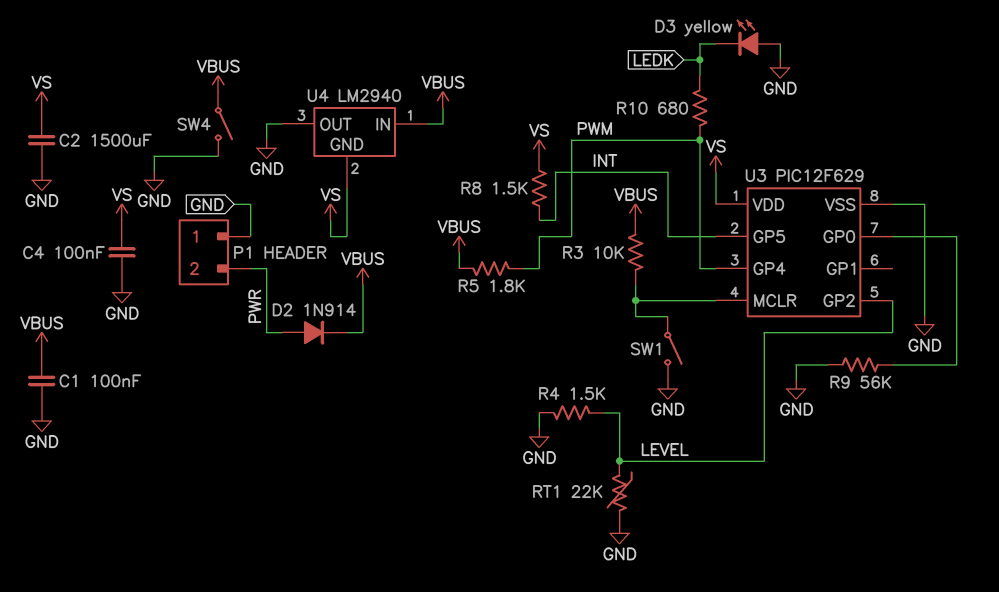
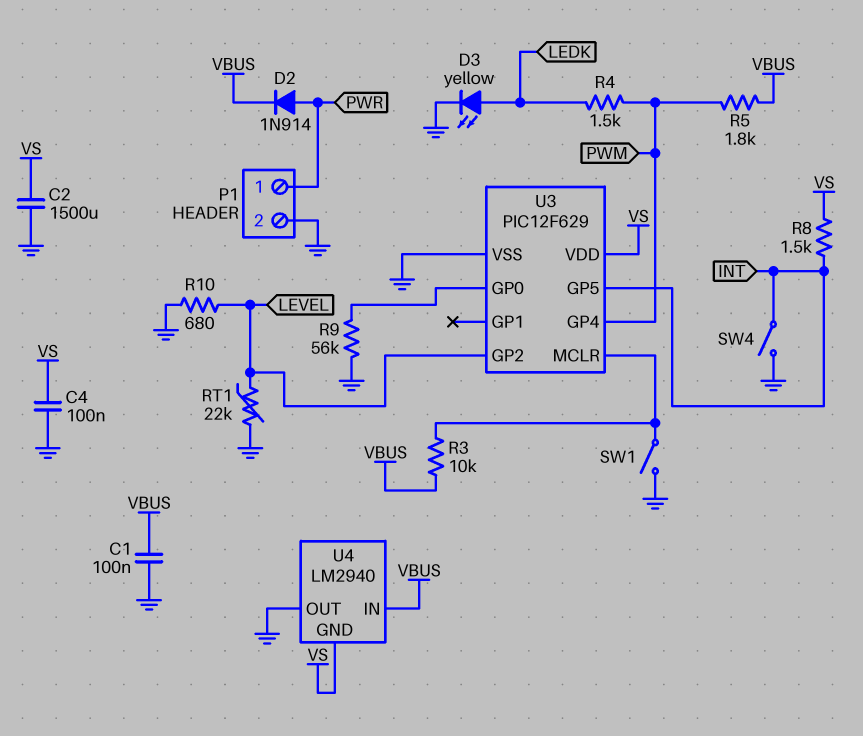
D3: LED yellow (A GND, K LEDK) -> LED yellow (A LEDK, K GND)
P1 pin 1: GND -> PWR
P1 pin 2: PWR -> GND
R4: 1.5k (GND, LEVEL) -> 1.5k (LEDK, PWM)
R10: 680 (LEDK, PWM) -> 680 (GND, LEVEL)
SW4: switch (GND, VBUS) -> switch (GND, INT)

